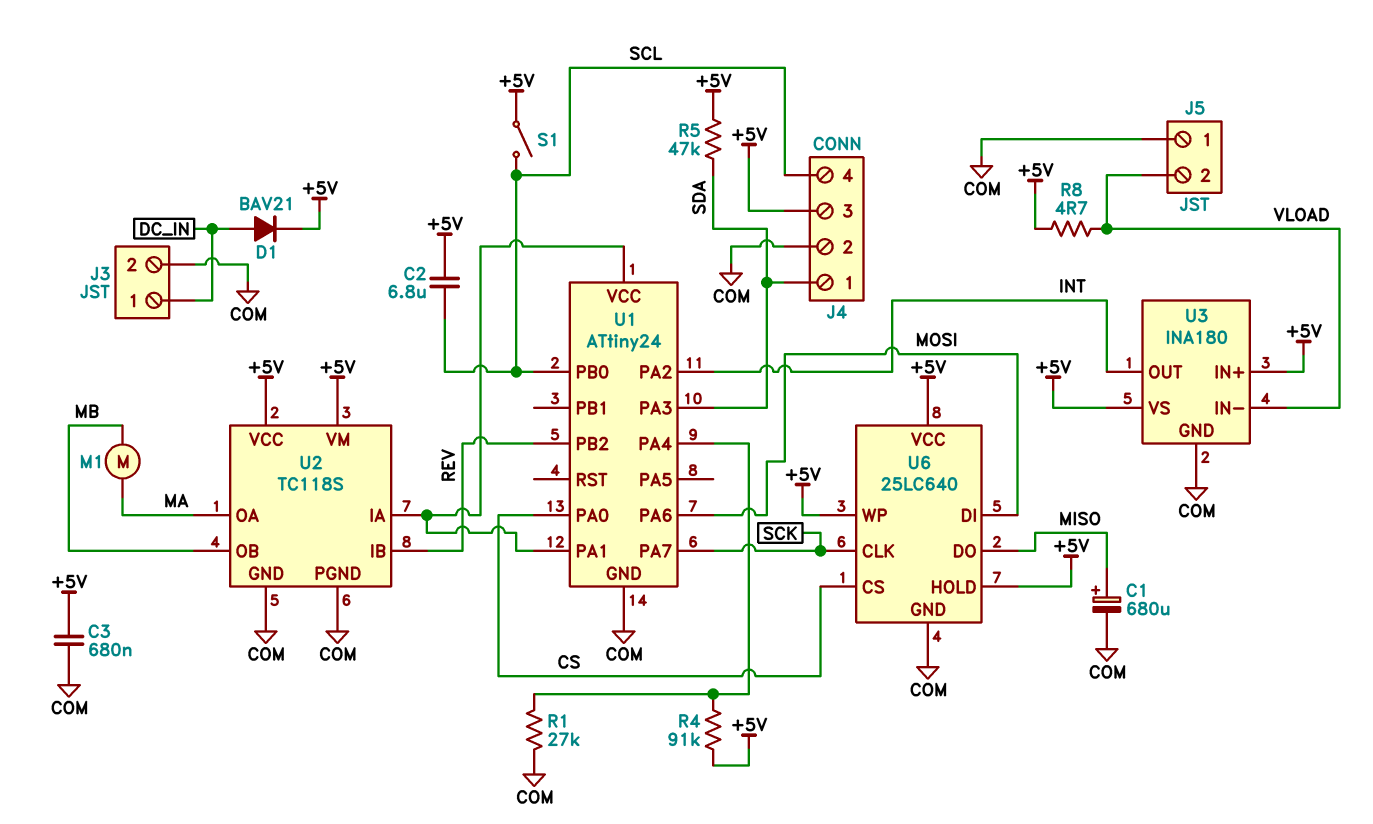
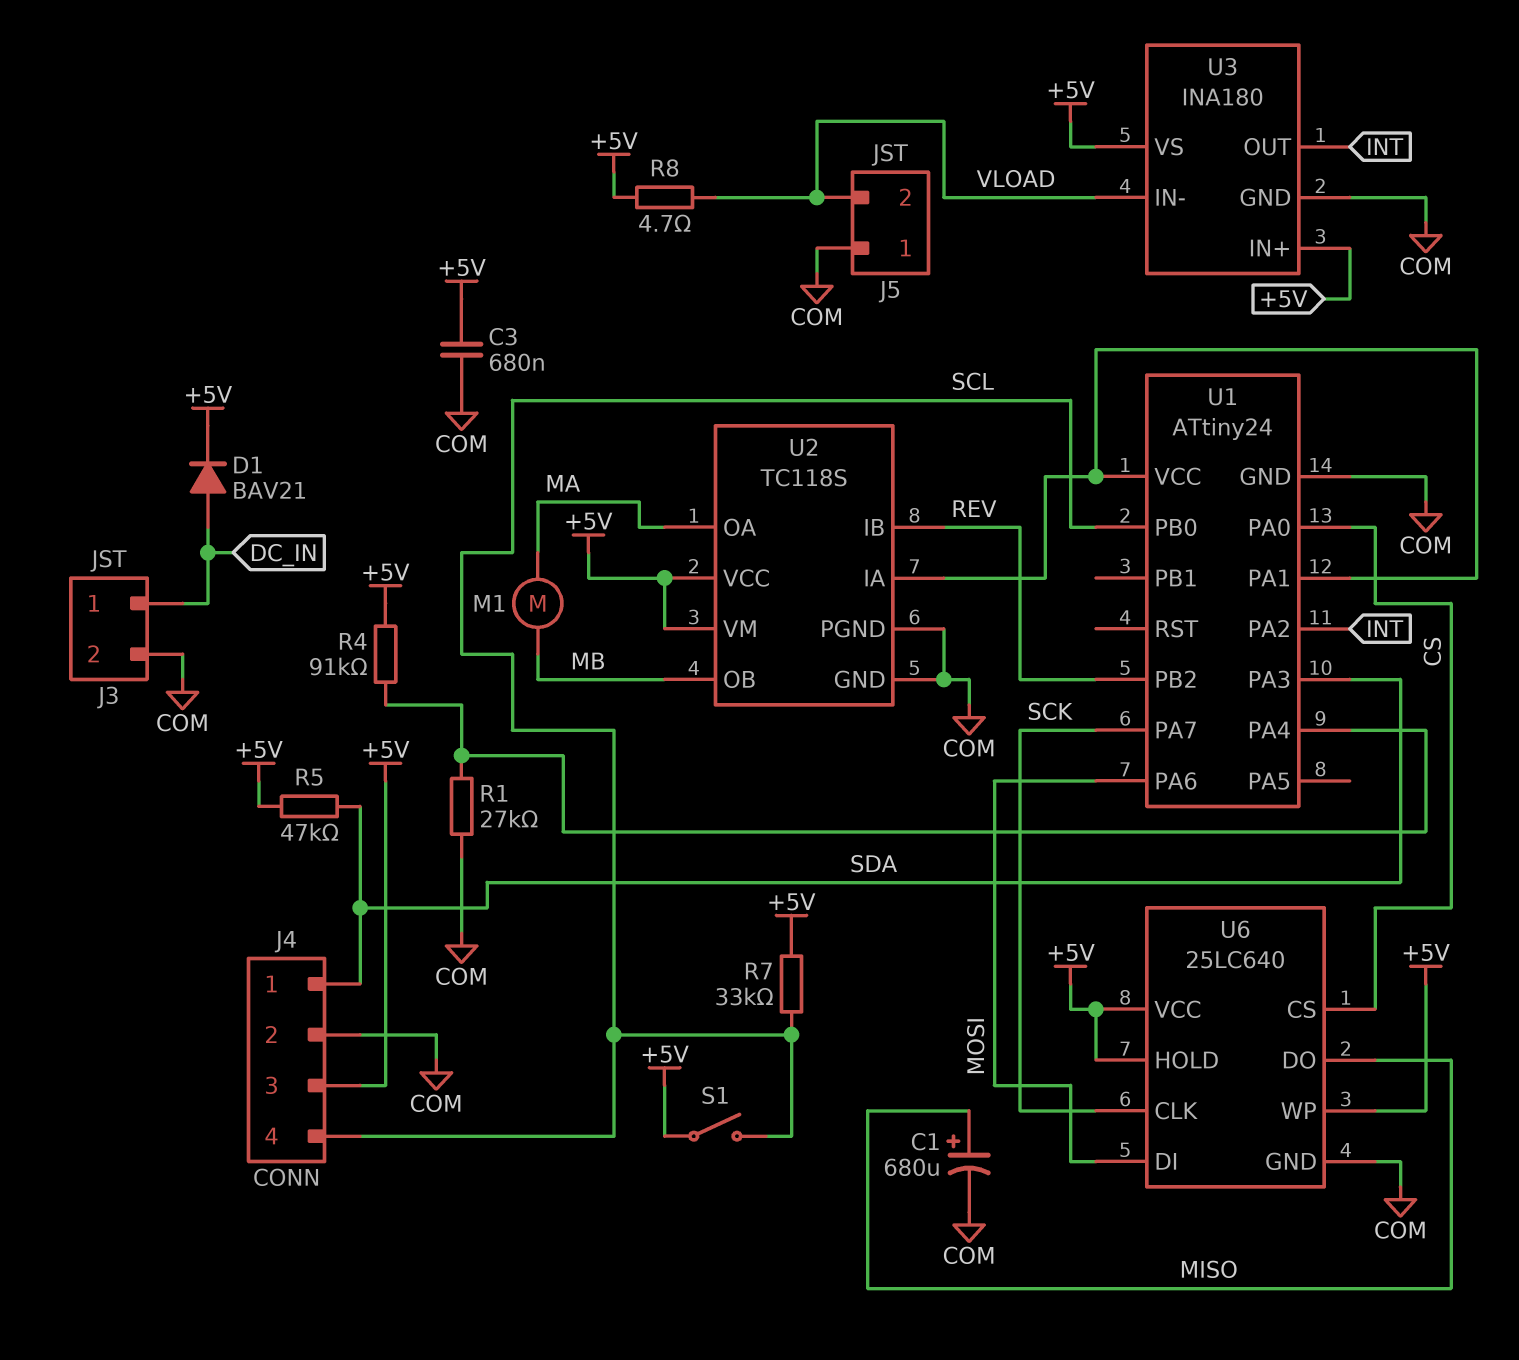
C2: 6.8uF (+5V, SCL) -> none
R7: none -> 33k (+5V, SCL)

